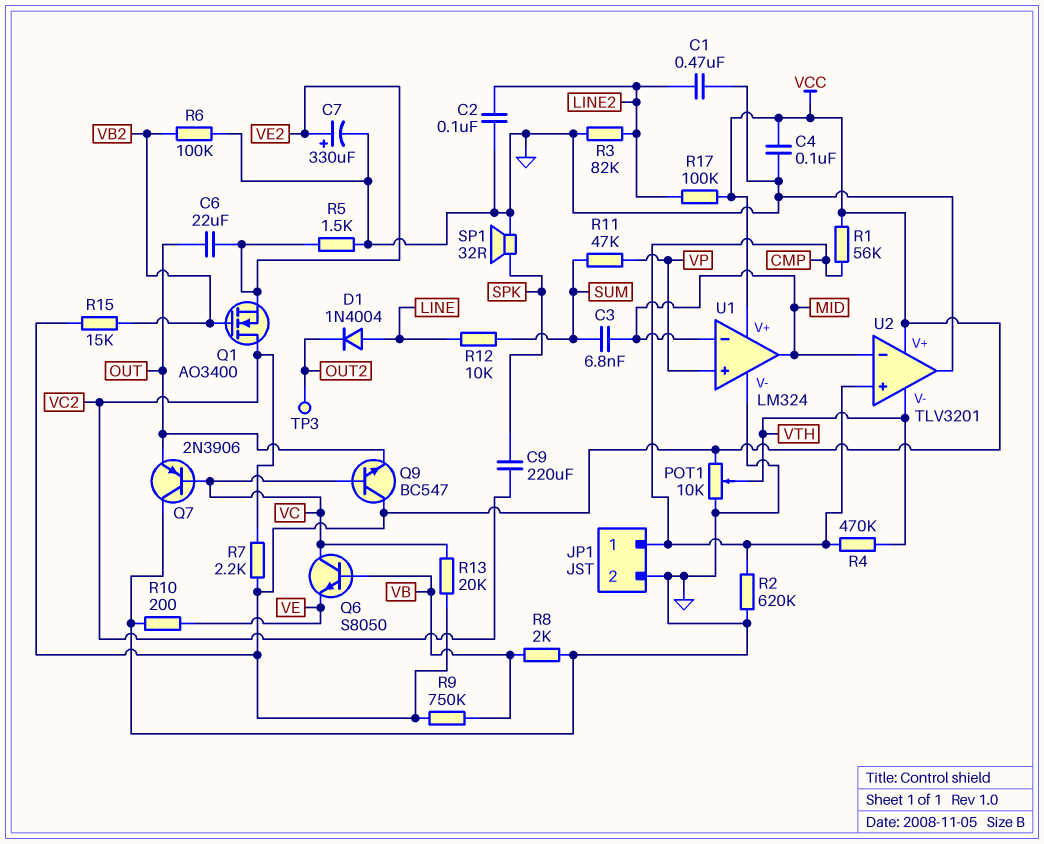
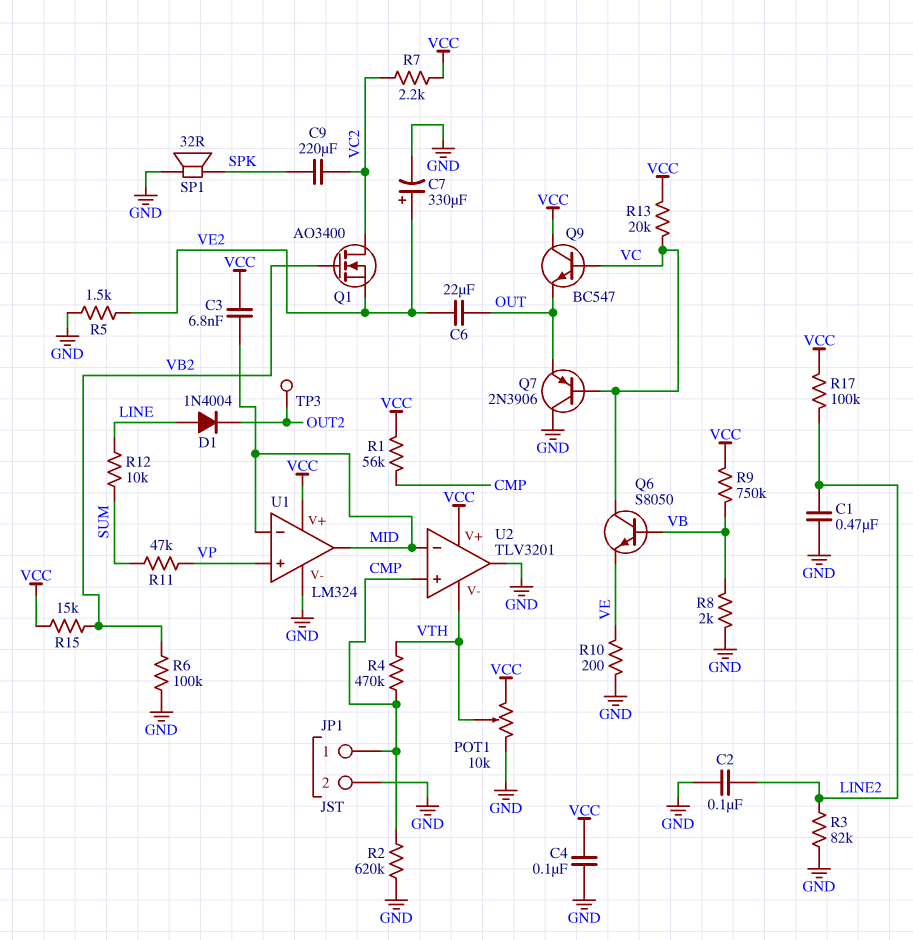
C3: 6.8nF (MID, SUM) -> 6.8nF (MID, VCC)

